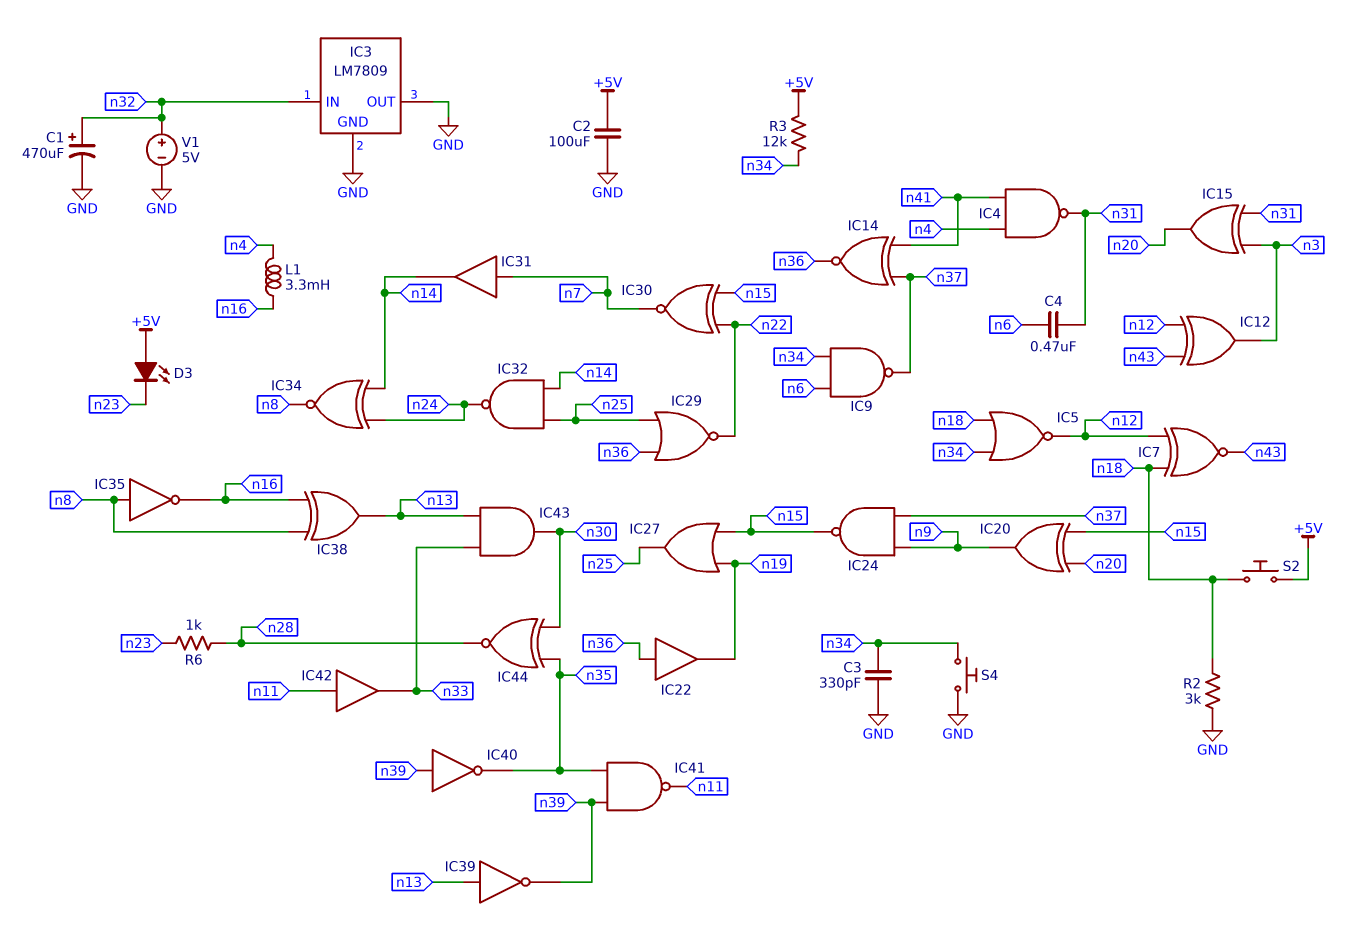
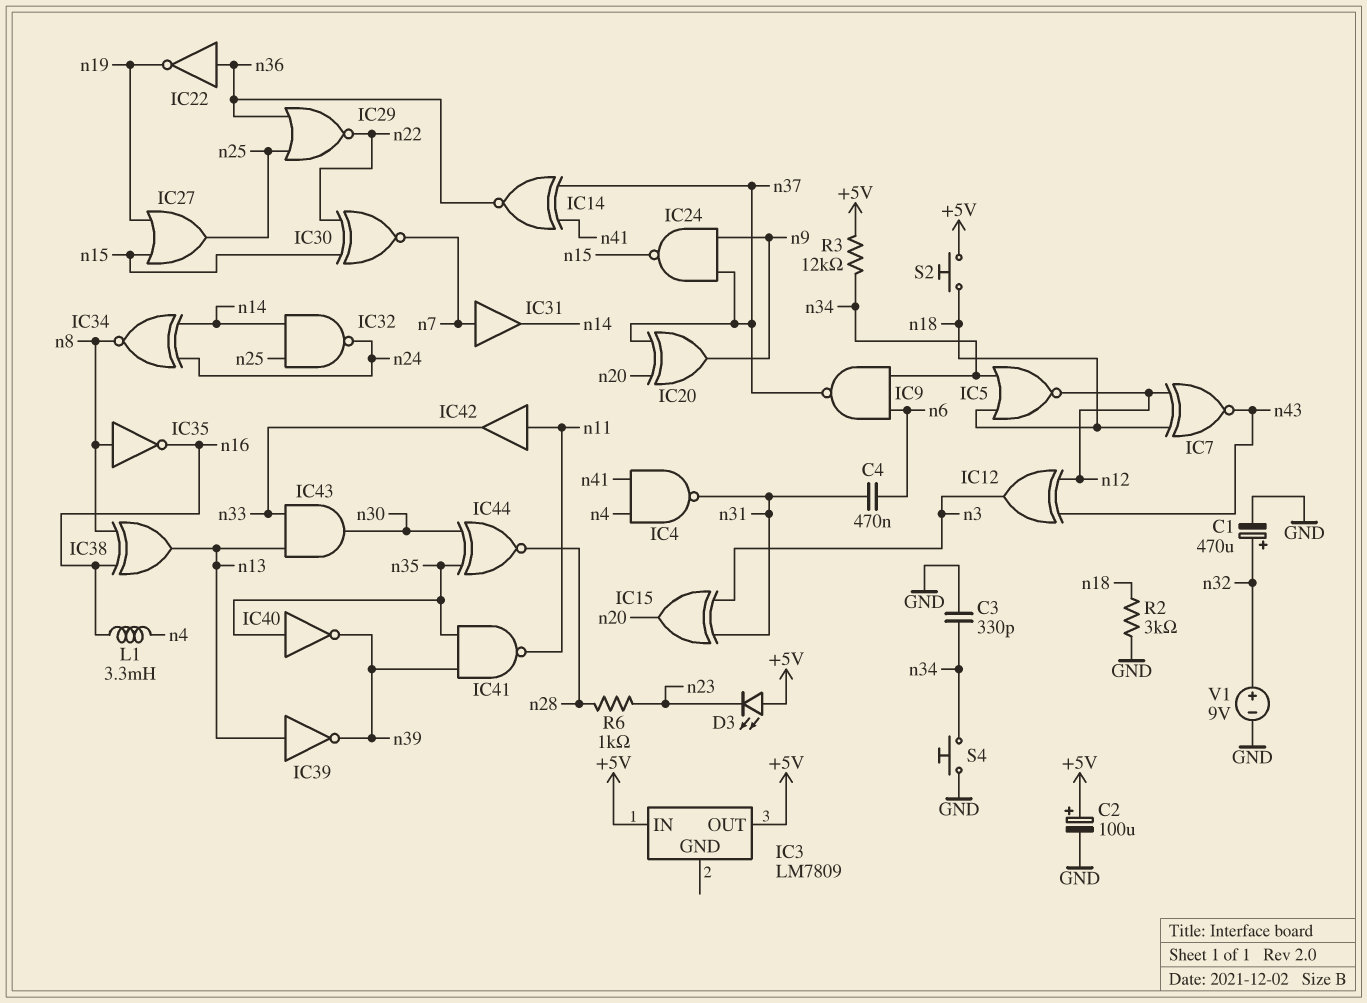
C2: 100uF (+5V, GND) -> 100uF (plus +5V, minus GND)
IC3 pin GND: GND -> none
IC3 pin IN: n32 -> +5V
IC3 pin OUT: GND -> +5V
IC20: XOR (in n15, in n20, out n9) -> XOR (in n20, in n37, out n9)
IC22: buffer (in n36, out n19) -> NOT (in n36, out n19)
IC40: NOT (in n39, out n35) -> NOT (in n35, out n39)
V1: 5V (plus n32, minus GND) -> 9V (plus n32, minus GND)

